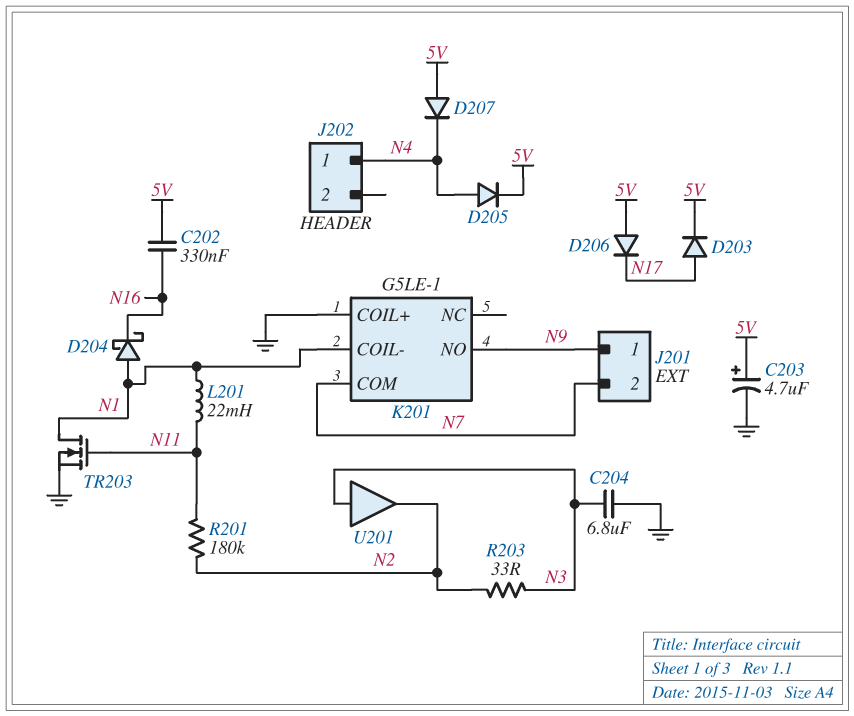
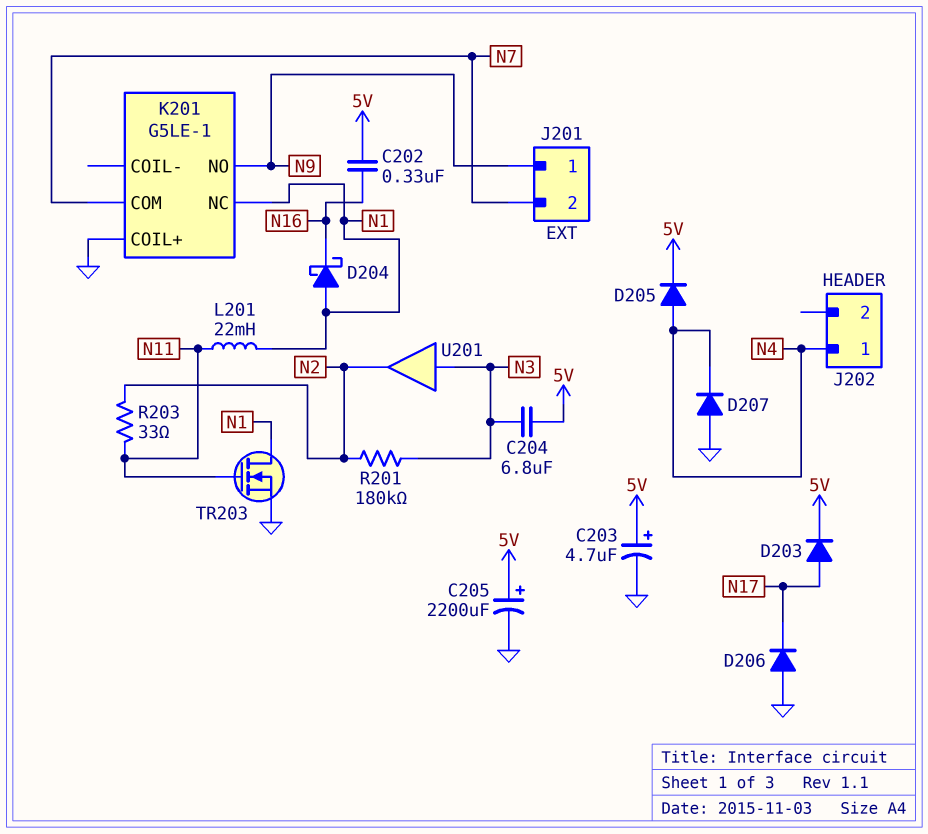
C204: 6.8uF (GND, N3) -> 6.8uF (5V, N3)
C205: none -> 2200uF (plus 5V, minus GND)
D206: diode (A 5V, K N17) -> diode (A GND, K N17)
D207: diode (A 5V, K N4) -> diode (A GND, K N4)
K201 pin COIL-: N1 -> none
K201 pin NC: none -> N1
R201: 180k (N2, N11) -> 180k (N2, N3)
R203: 33 (N2, N3) -> 33 (N2, N11)

